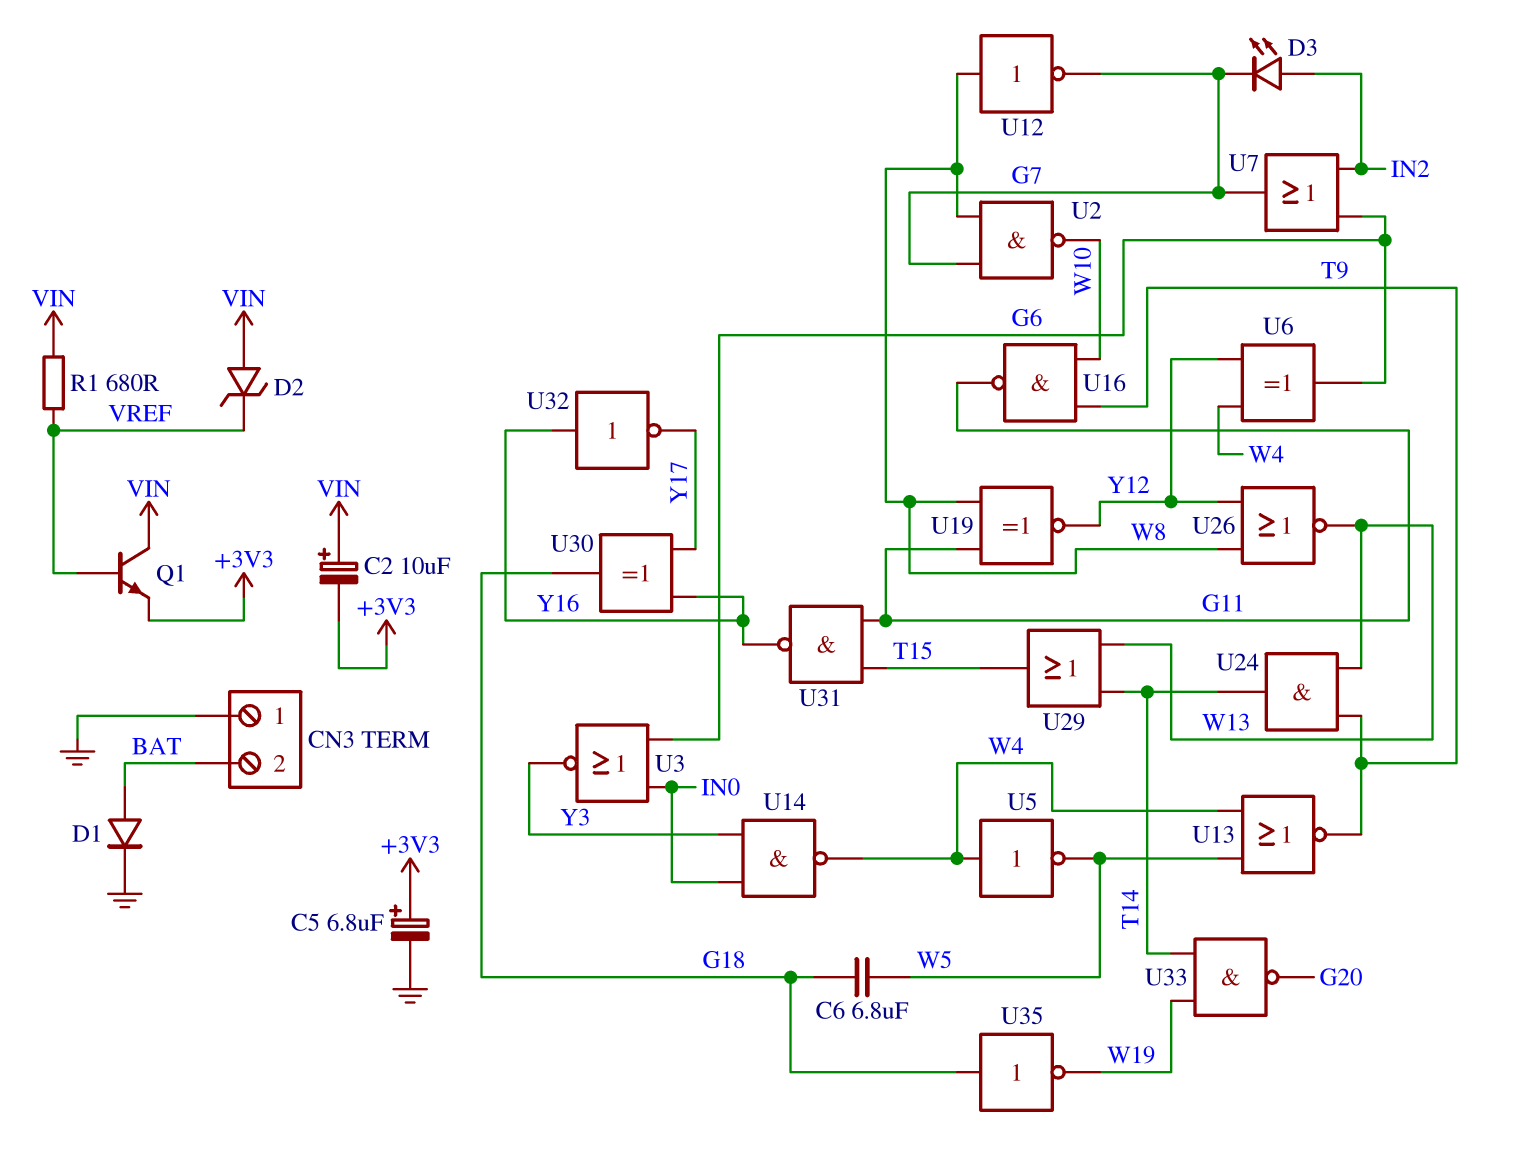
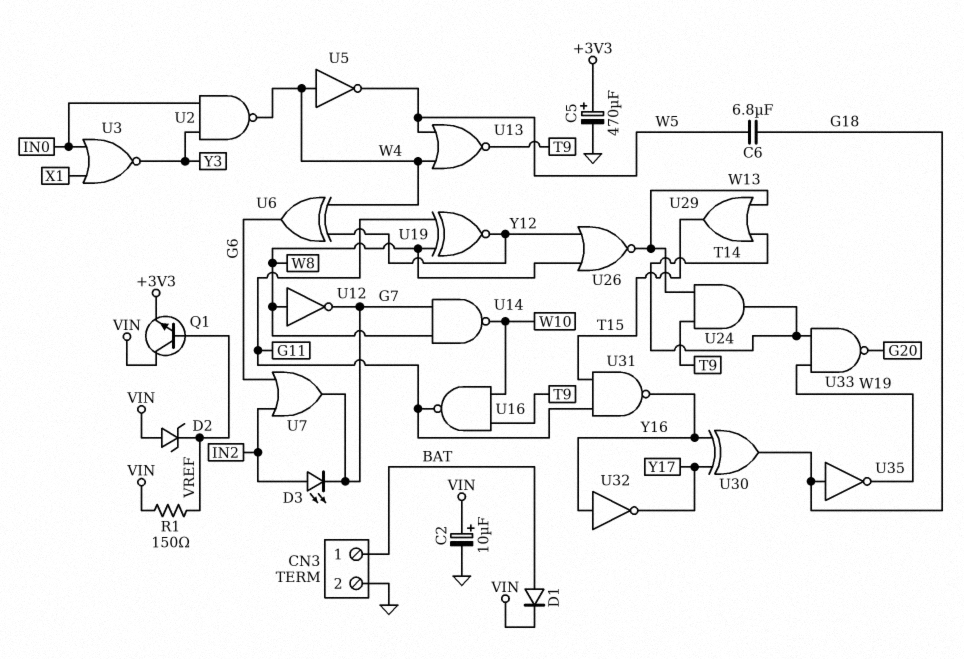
C2: 10uF (plus VIN, minus +3V3) -> 10uF (plus VIN, minus GND)
C5: 6.8uF (plus +3V3, minus GND) -> 470uF (plus +3V3, minus GND)
CN3 pin 1: GND -> BAT
CN3 pin 2: BAT -> GND
D1: diode (A BAT, K GND) -> diode (A BAT, K VIN)
R1: 680 (VIN, VREF) -> 150 (VIN, VREF)
U2: NAND (in G7, in W8, out W10) -> NAND (in IN0, in Y3, out W4)
U3: NOR (in G6, in IN0, out Y3) -> NOR (in IN0, in X1, out Y3)
U14: NAND (in IN0, in Y3, out W4) -> NAND (in G7, in W8, out W10)

